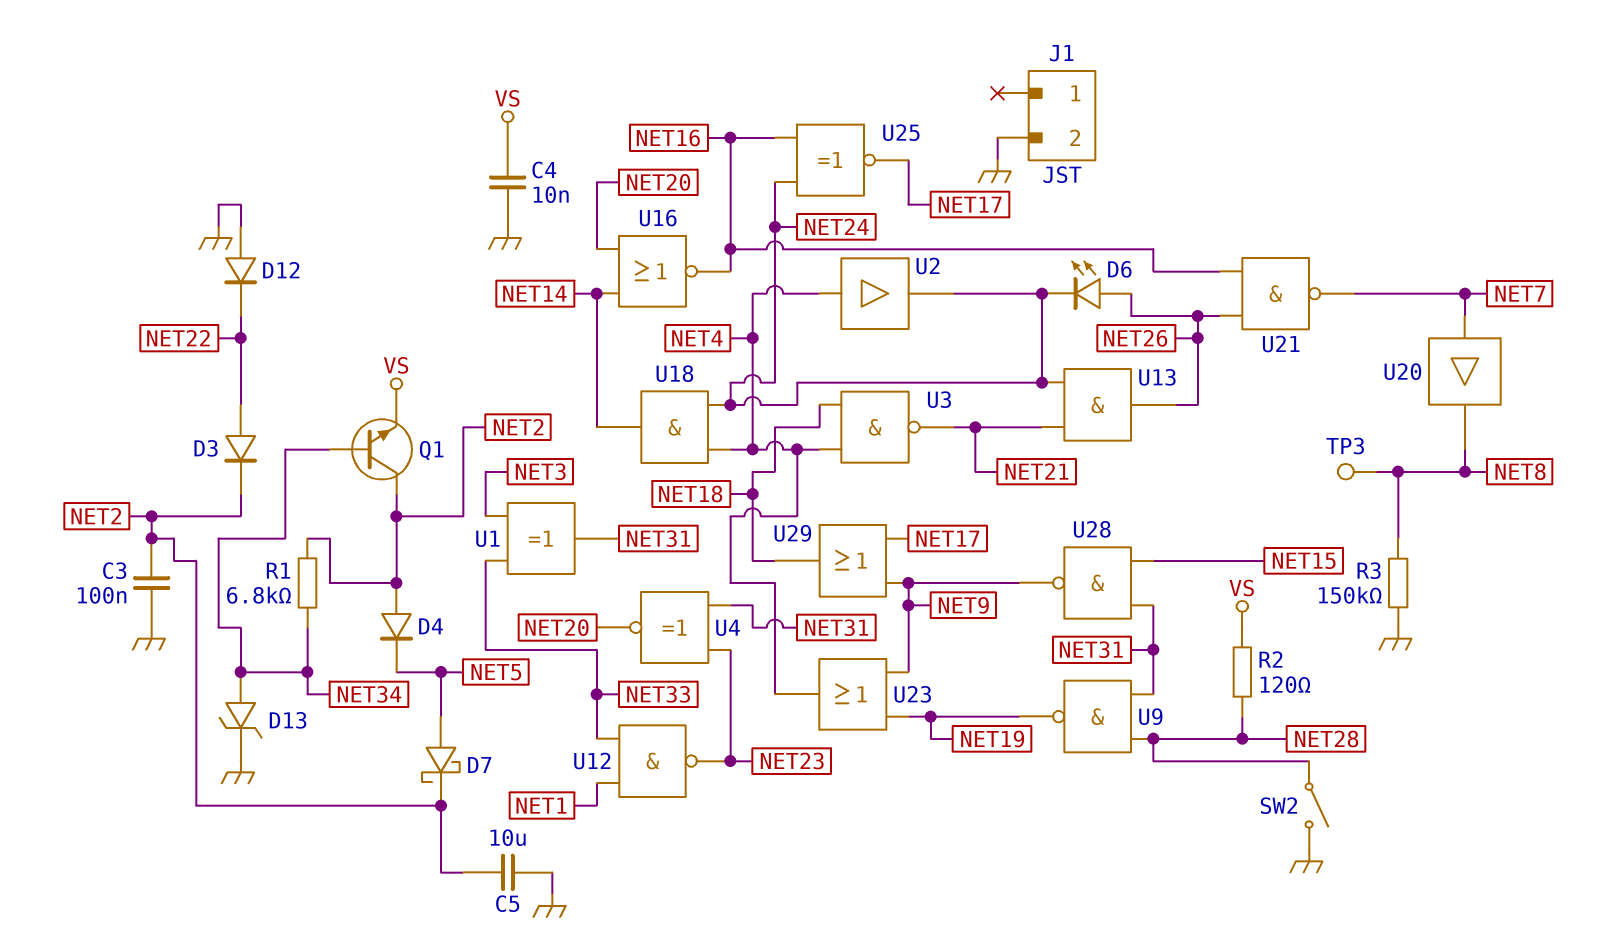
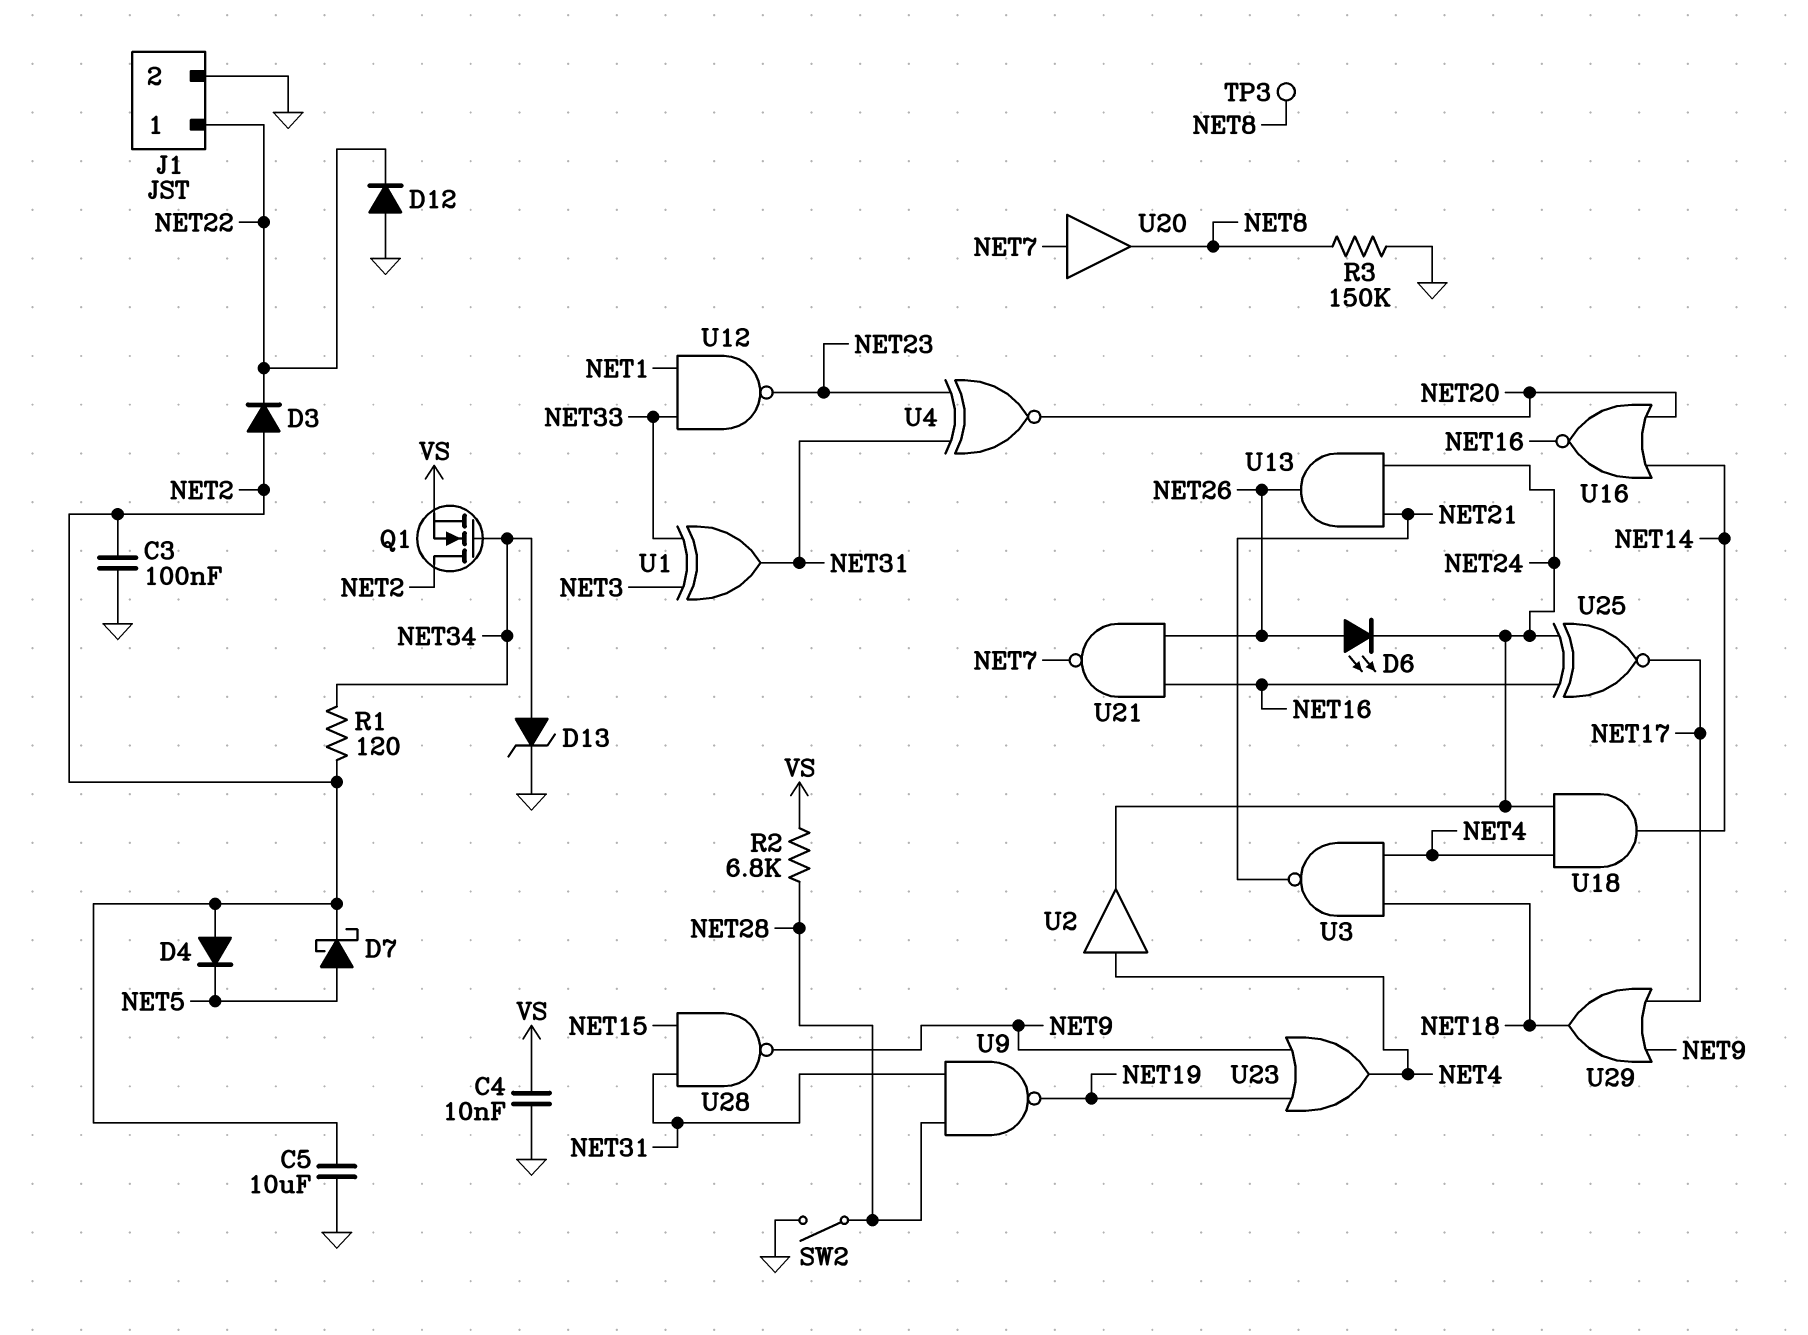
D3: diode (A NET22, K NET2) -> diode (A NET2, K NET22)
J1 pin 1: none -> NET22
Q1: NPN (B NET34, C NET2, E VS) -> NMOS (G NET34, D NET2, S VS)
R1: 6.8k (NET2, NET34) -> 120 (NET2, NET34)
R2: 120 (NET28, VS) -> 6.8k (NET28, VS)

